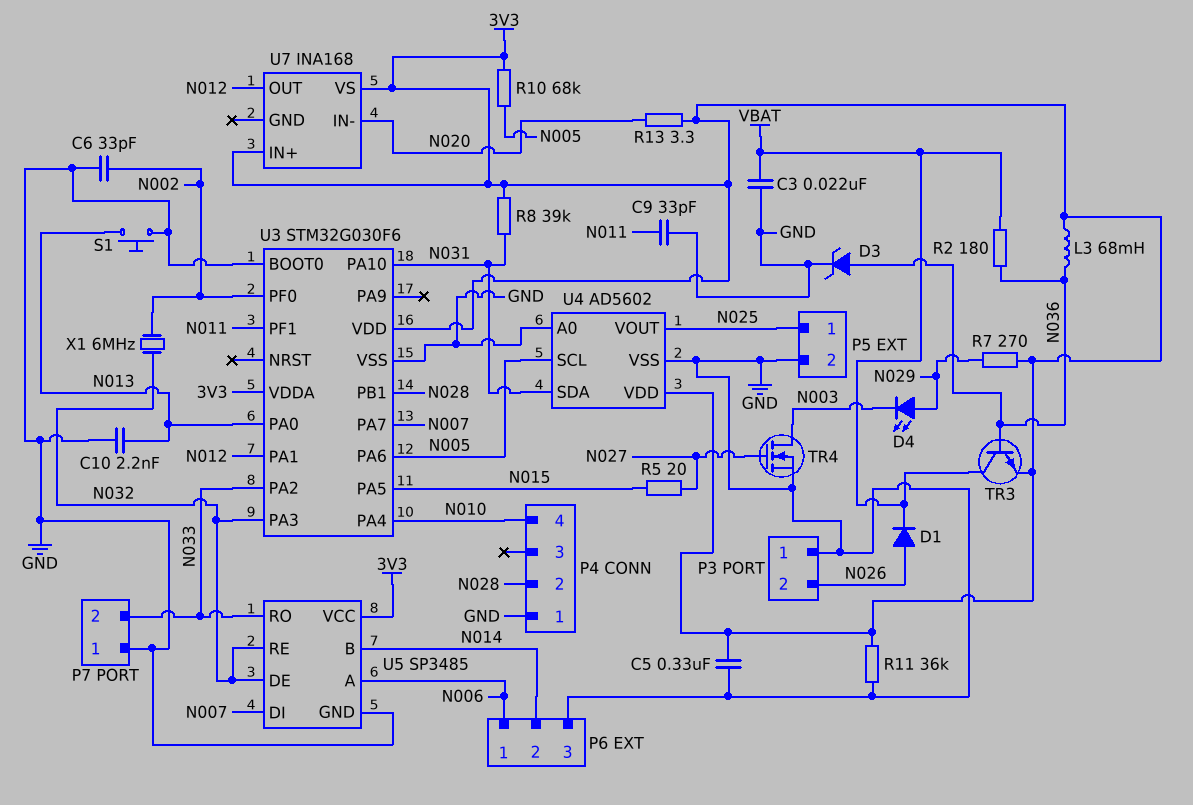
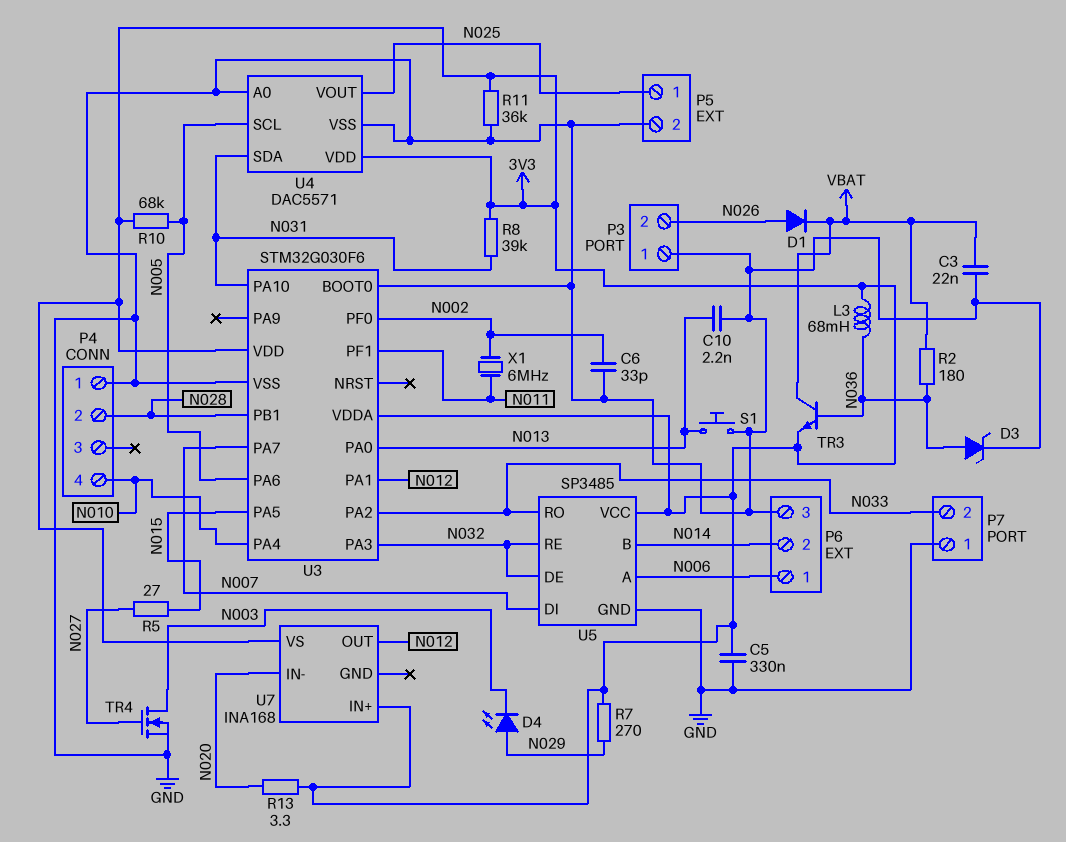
C9: 33pF (GND, N011) -> none
R5: 20 (N015, N027) -> 27 (N015, N027)
U4: AD5602 -> DAC5571
X1: 6MHz (N002, N032) -> 6MHz (N002, N011)

